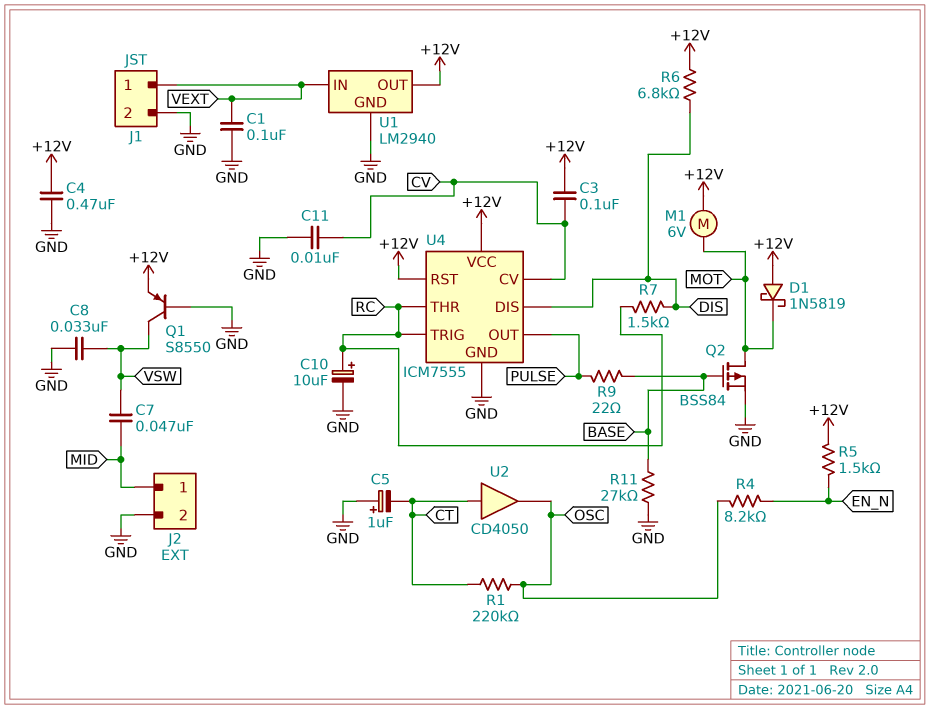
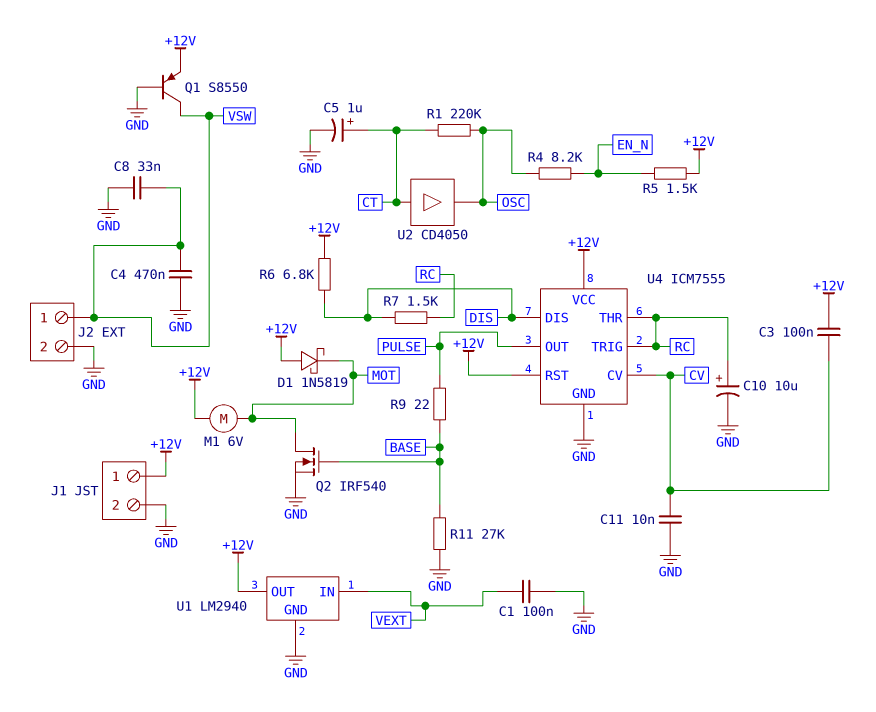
C4: 470nF (+12V, GND) -> 470nF (GND, VSW)
C5: 1uF (plus GND, minus CT) -> 1uF (plus CT, minus GND)
C7: 47nF (MID, VSW) -> none
J1 pin 1: VEXT -> +12V
J2 pin 1: MID -> VSW
Q2: PMOS BSS84 (G BASE, D MOT, S GND) -> NMOS IRF540 (G BASE, D MOT, S GND)

